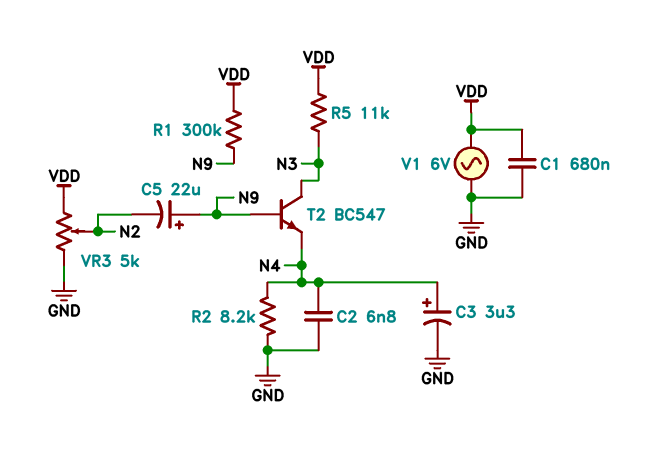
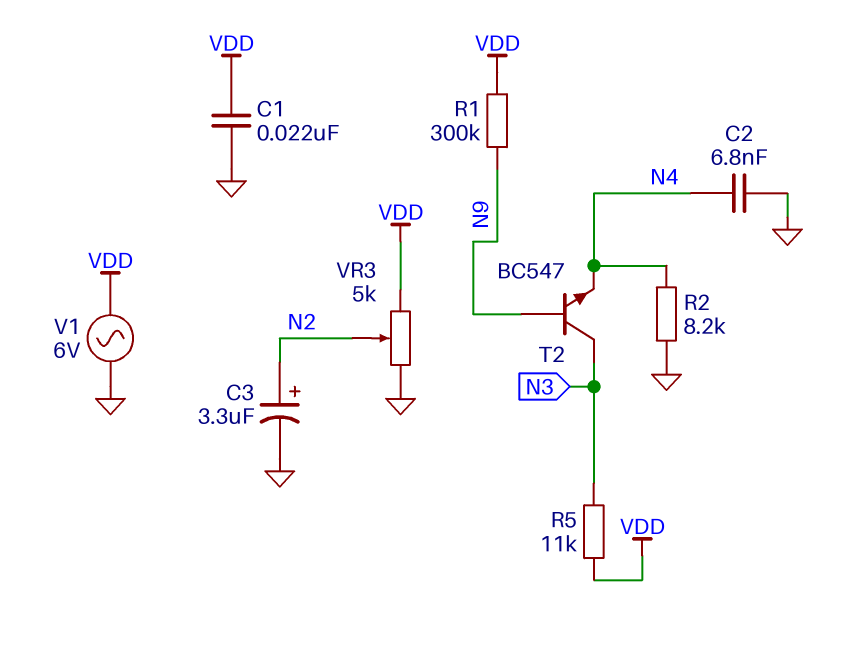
C1: 680nF (GND, VDD) -> 22nF (GND, VDD)
C3: 3.3uF (plus N4, minus GND) -> 3.3uF (plus N2, minus GND)
C5: 22uF (plus N9, minus N2) -> none

